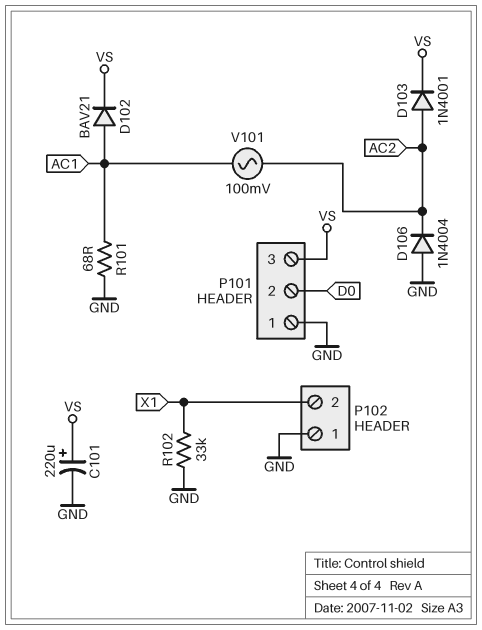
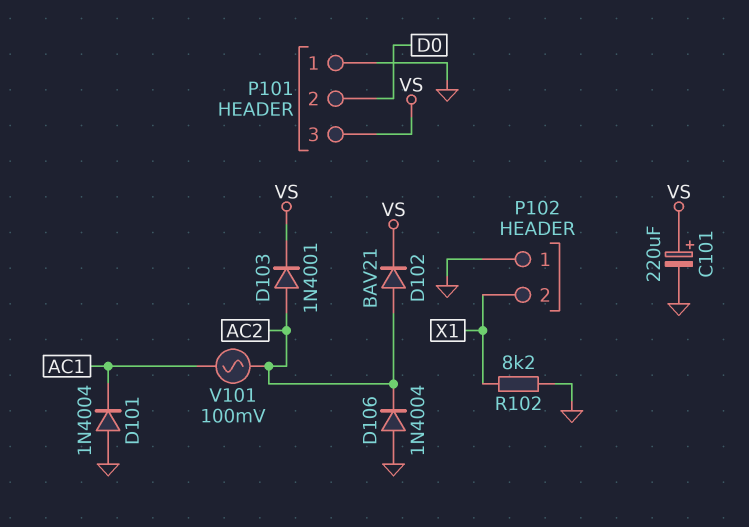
D101: none -> diode 1N4004 (A GND, K AC1)
D102: diode BAV21 (A AC1, K VS) -> diode BAV21 (A AC2, K VS)
R101: 68 (AC1, GND) -> none
R102: 33k (GND, X1) -> 8.2k (GND, X1)

